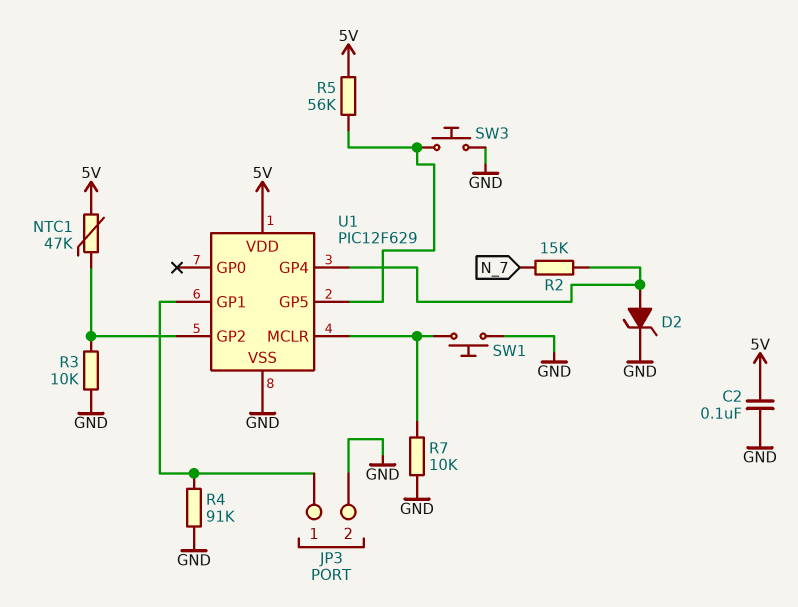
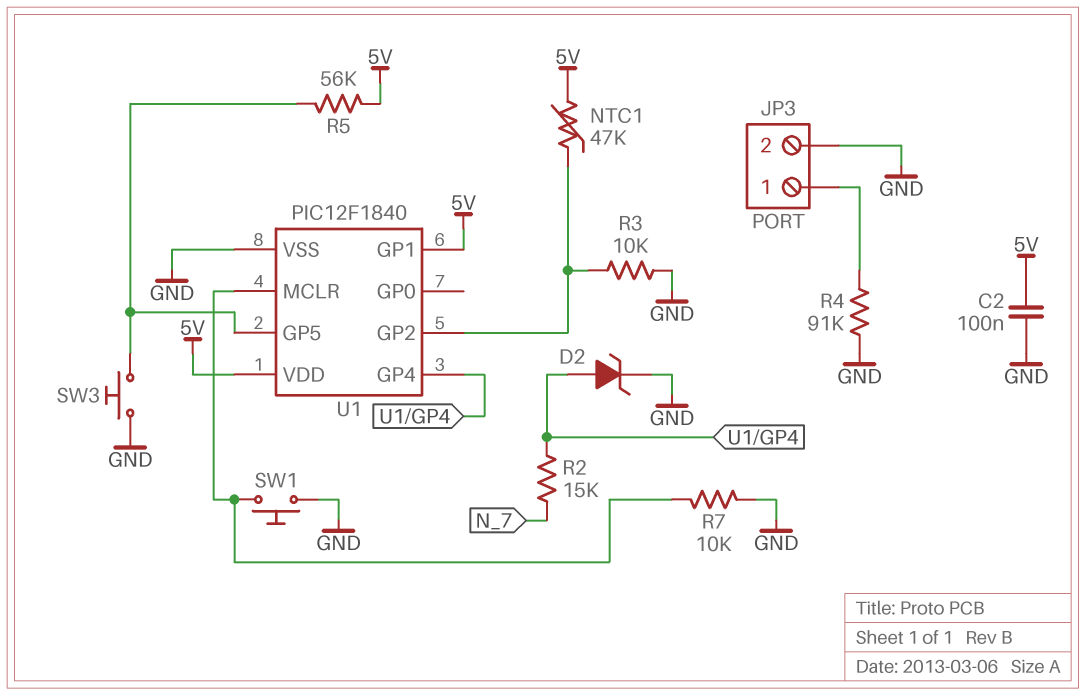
U1: PIC12F629 -> PIC12F1840
U1 pin GP1: JP3/1 -> 5V

